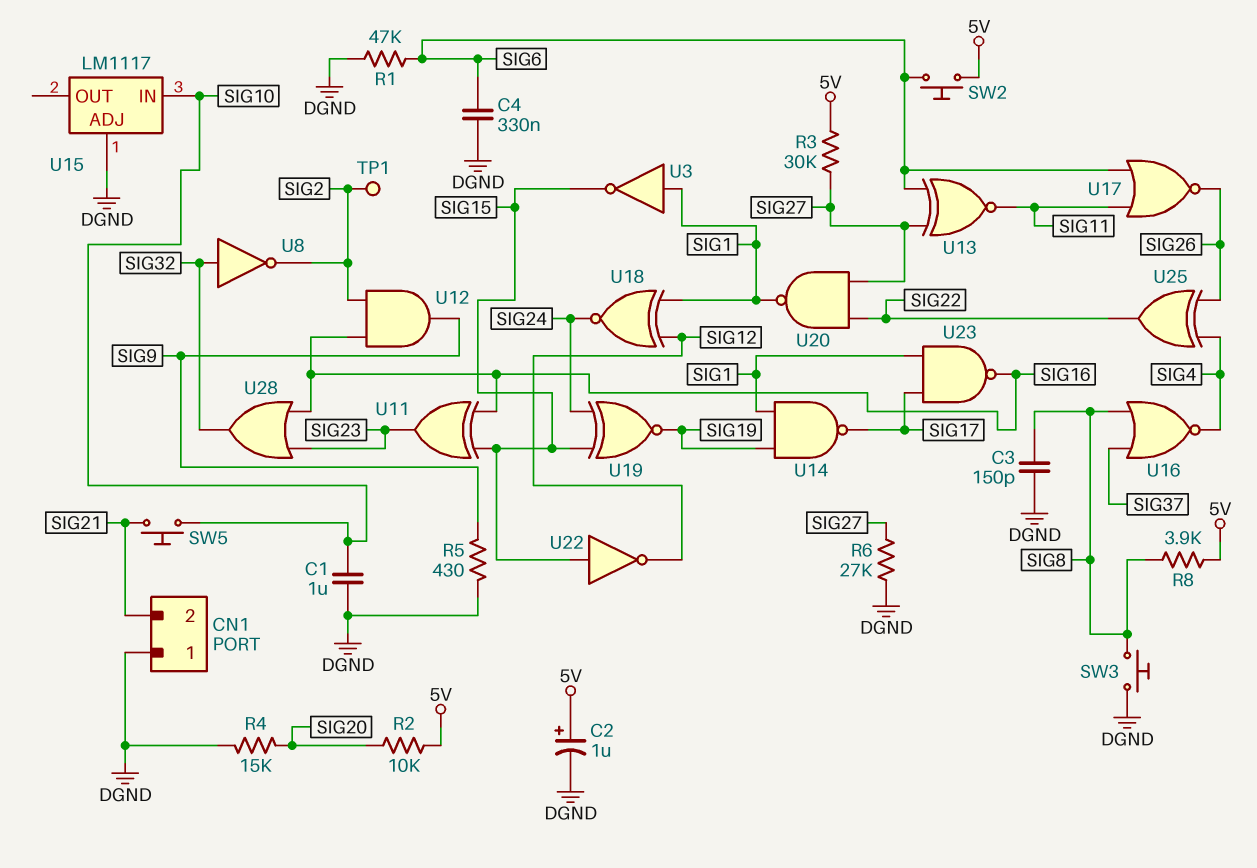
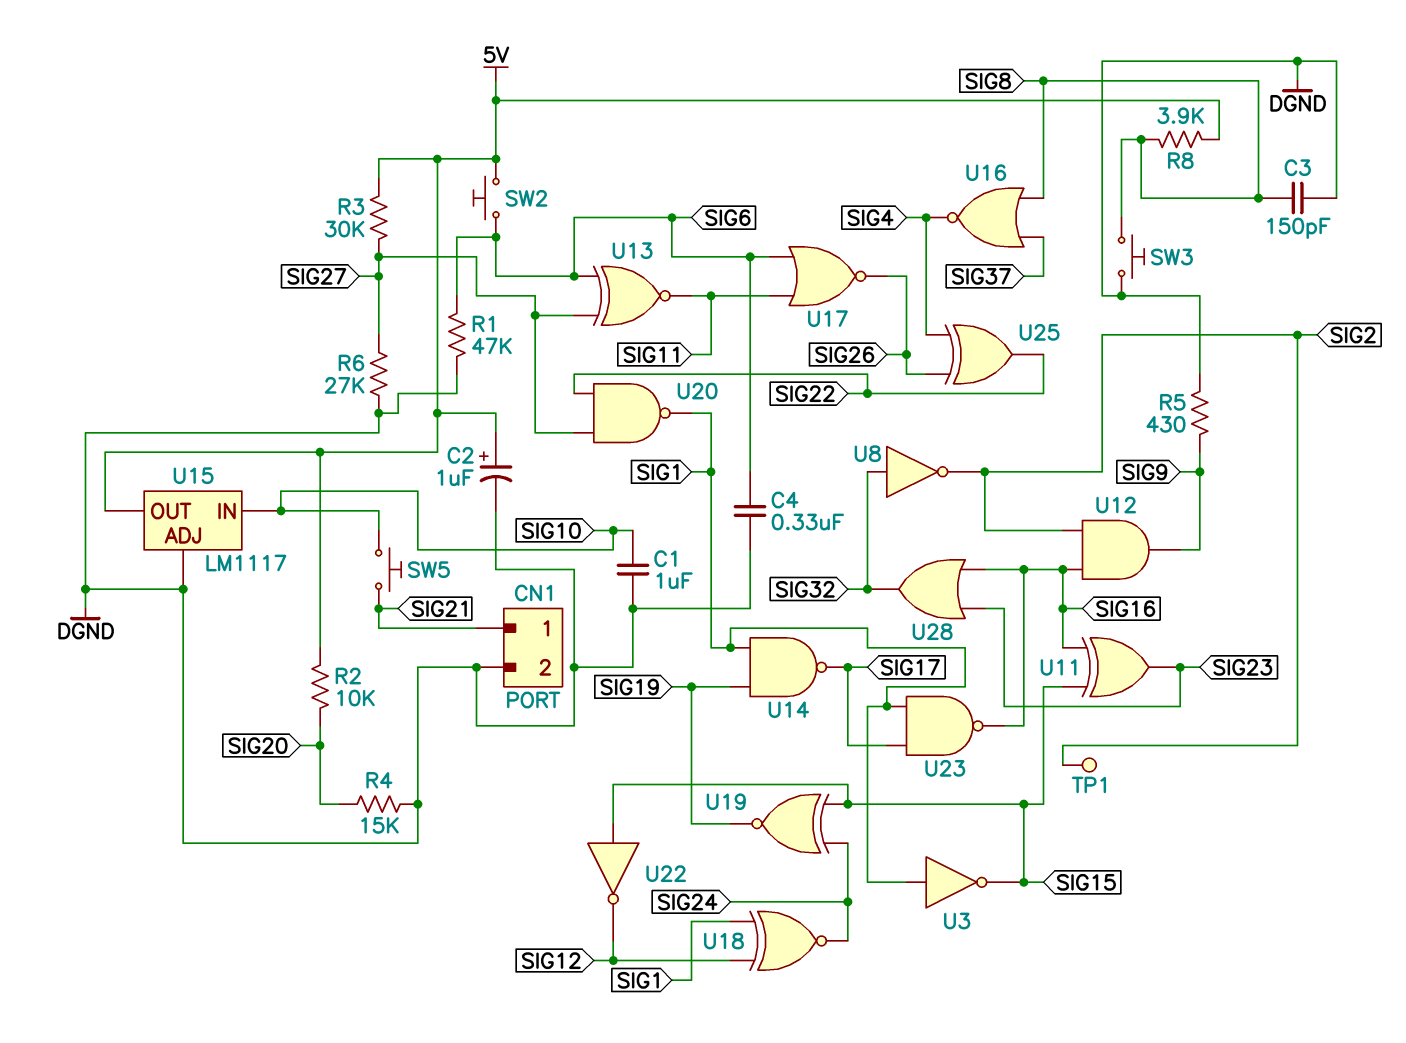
CN1 pin 1: DGND -> SIG21
CN1 pin 2: SIG21 -> DGND
U15 pin OUT: none -> 5V

